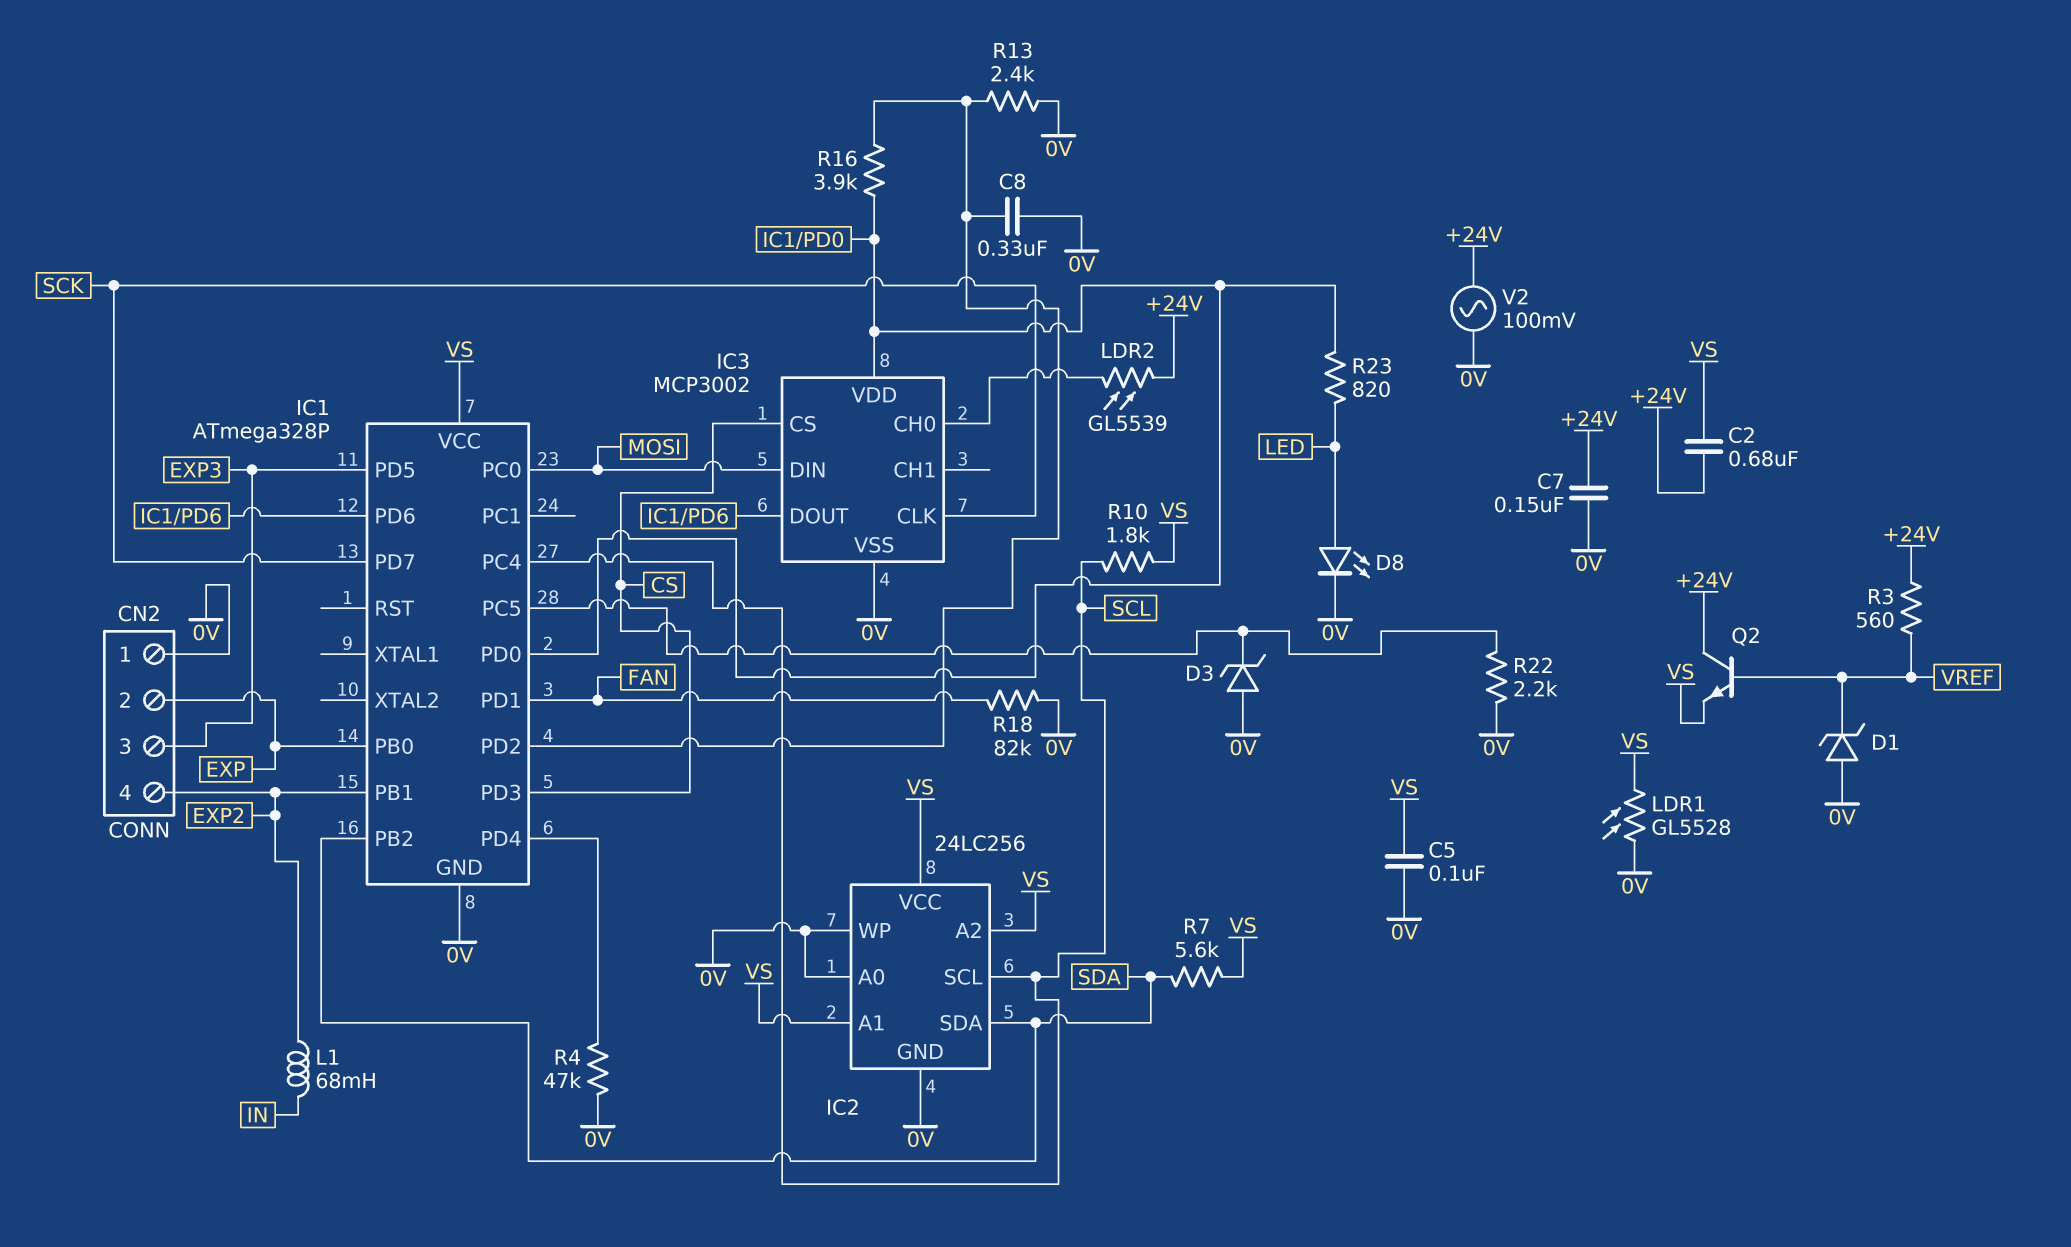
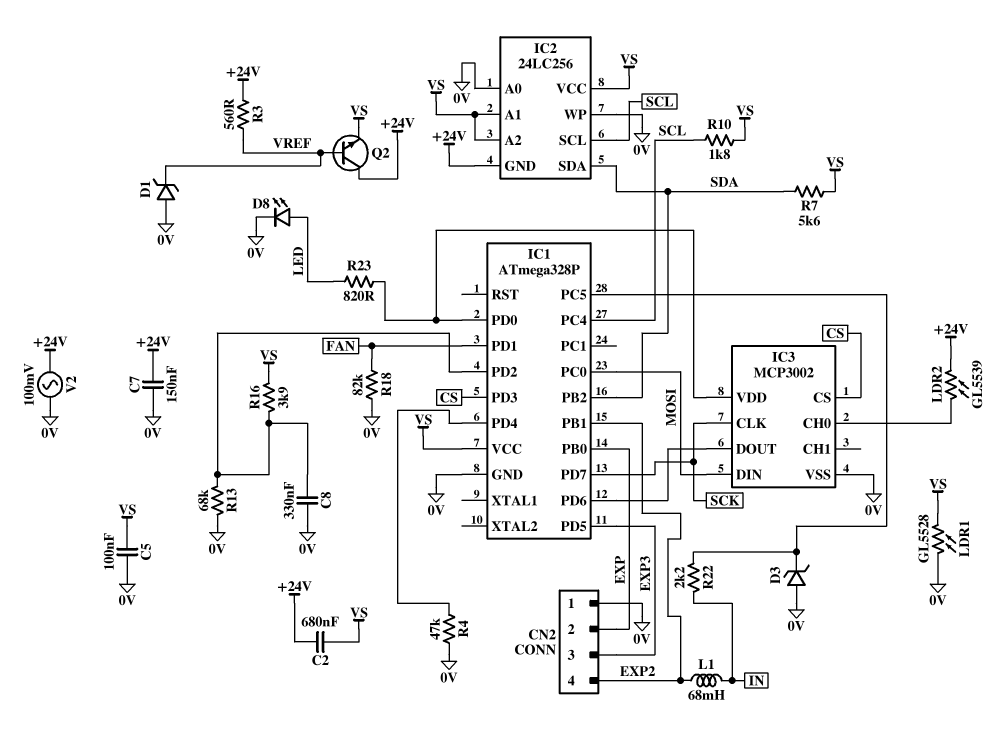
IC2 pin GND: 0V -> +24V
R13: 2.4k (0V, IC1/PD2) -> 68k (0V, IC1/PD2)
R16: 3.9k (IC1/PD0, IC1/PD2) -> 3.9k (IC1/PD2, VS)
R22: 2.2k (0V, IC1/PC5) -> 2.2k (IC1/PC5, IN)

